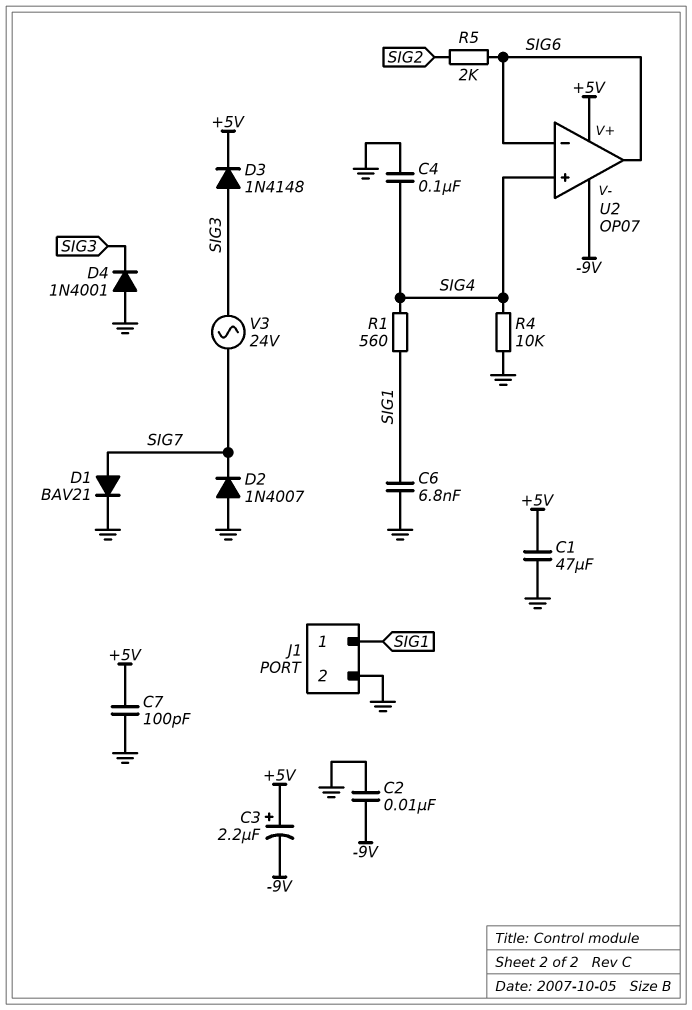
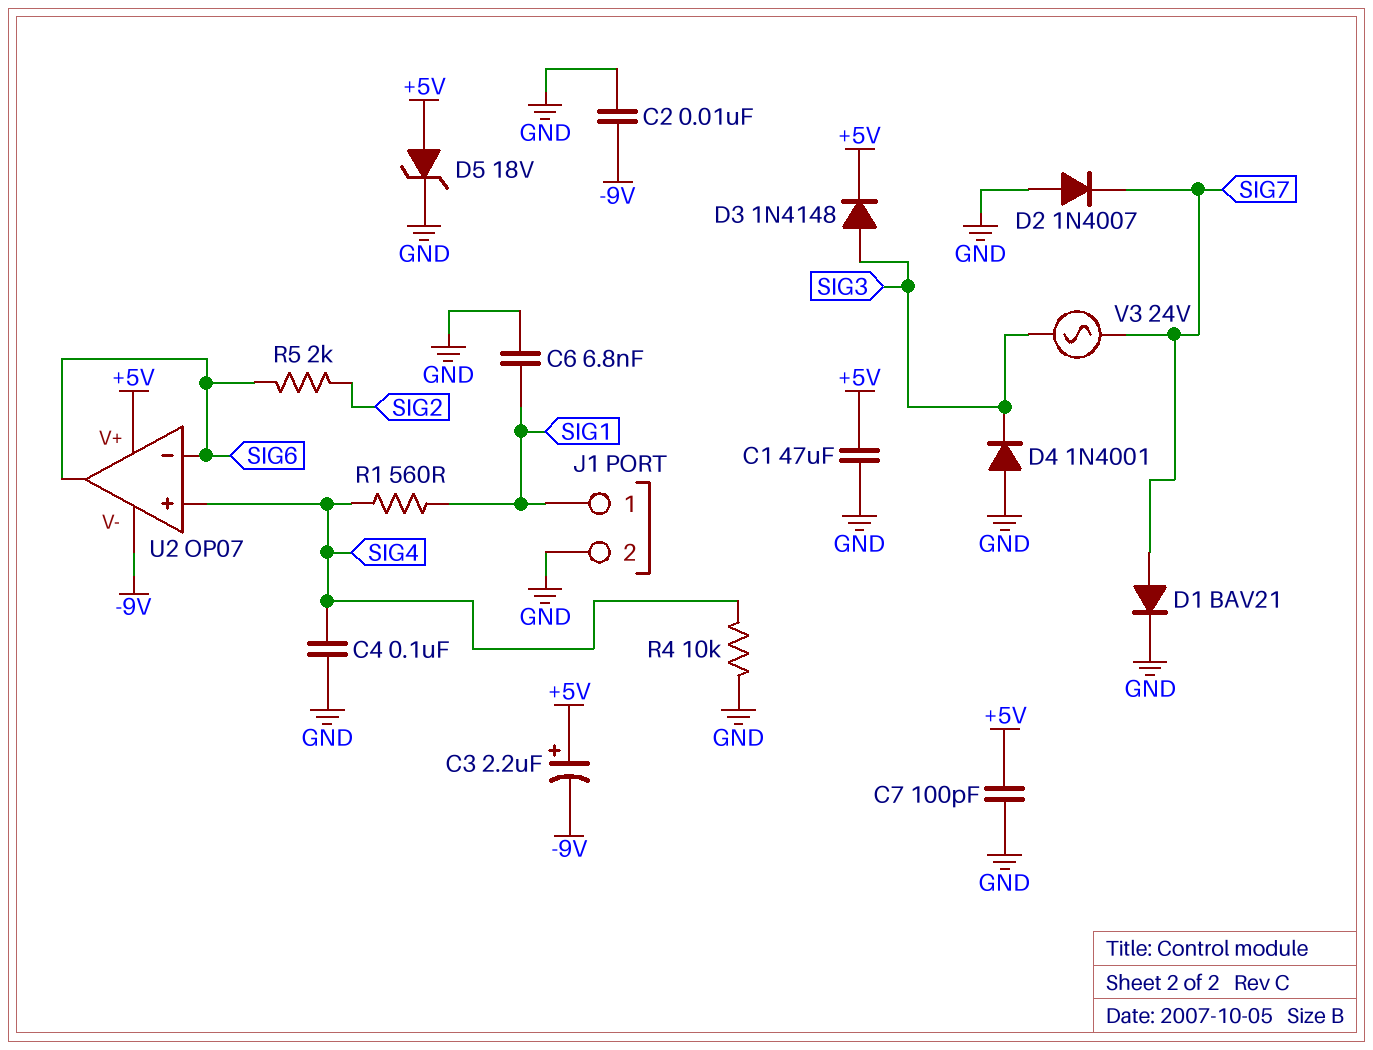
D5: none -> zener 18V (A +5V, K GND)

